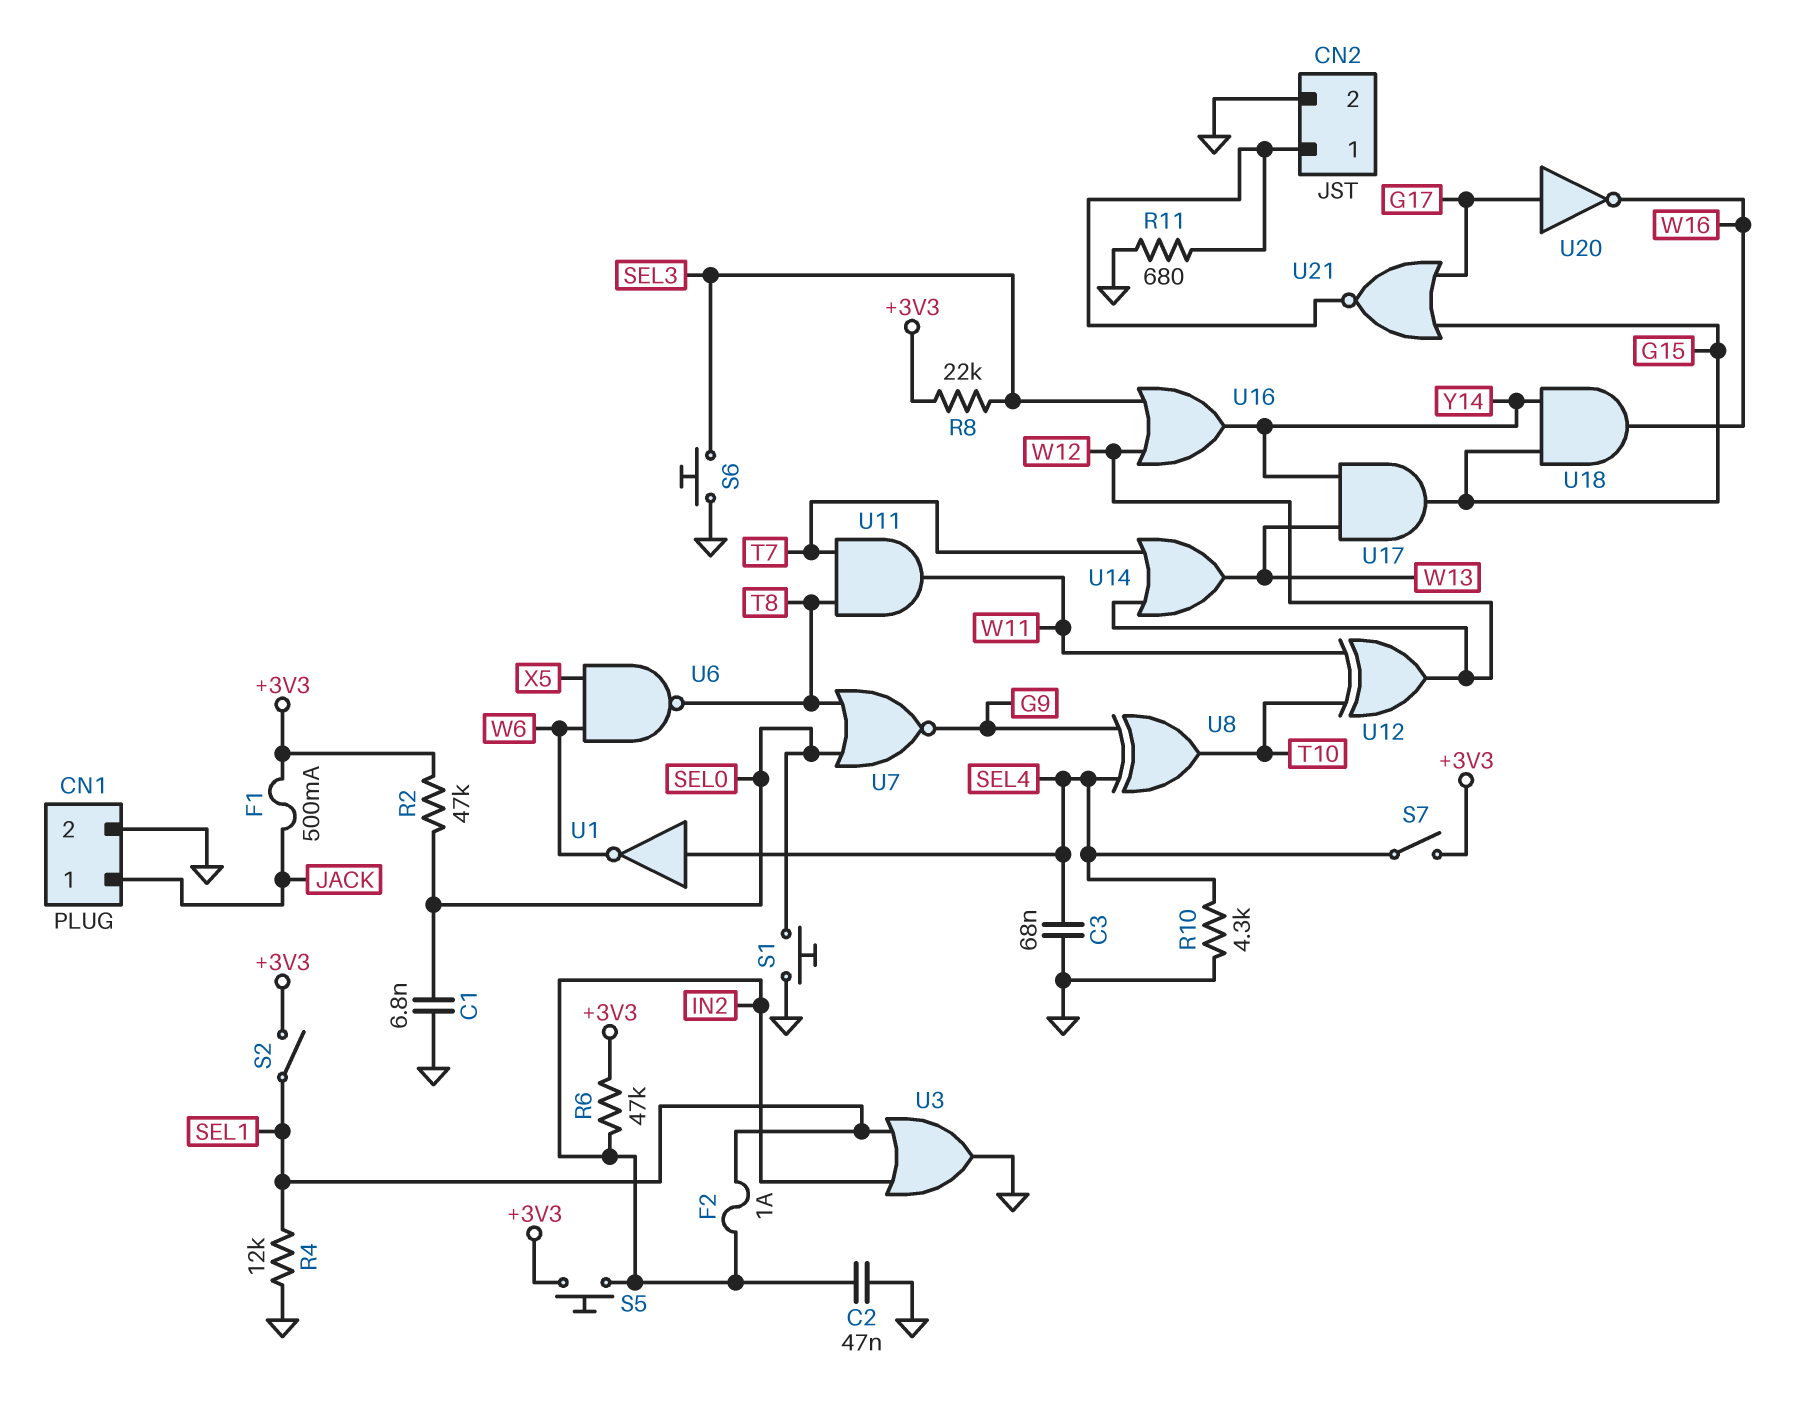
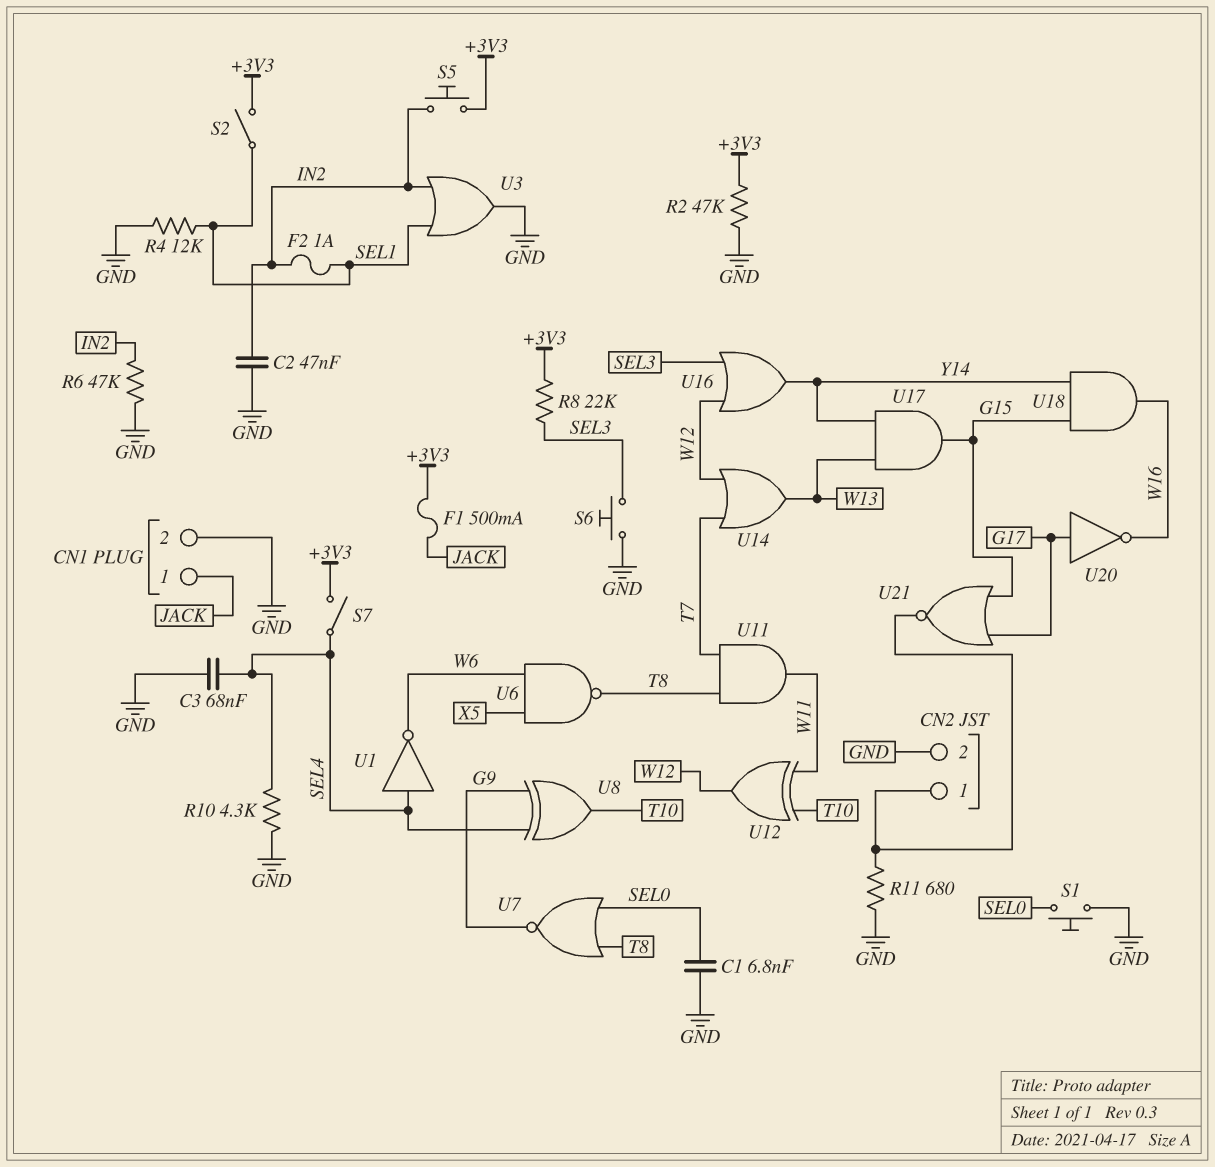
R2: 47k (+3V3, SEL0) -> 47k (+3V3, GND)
R6: 47k (+3V3, IN2) -> 47k (GND, IN2)

